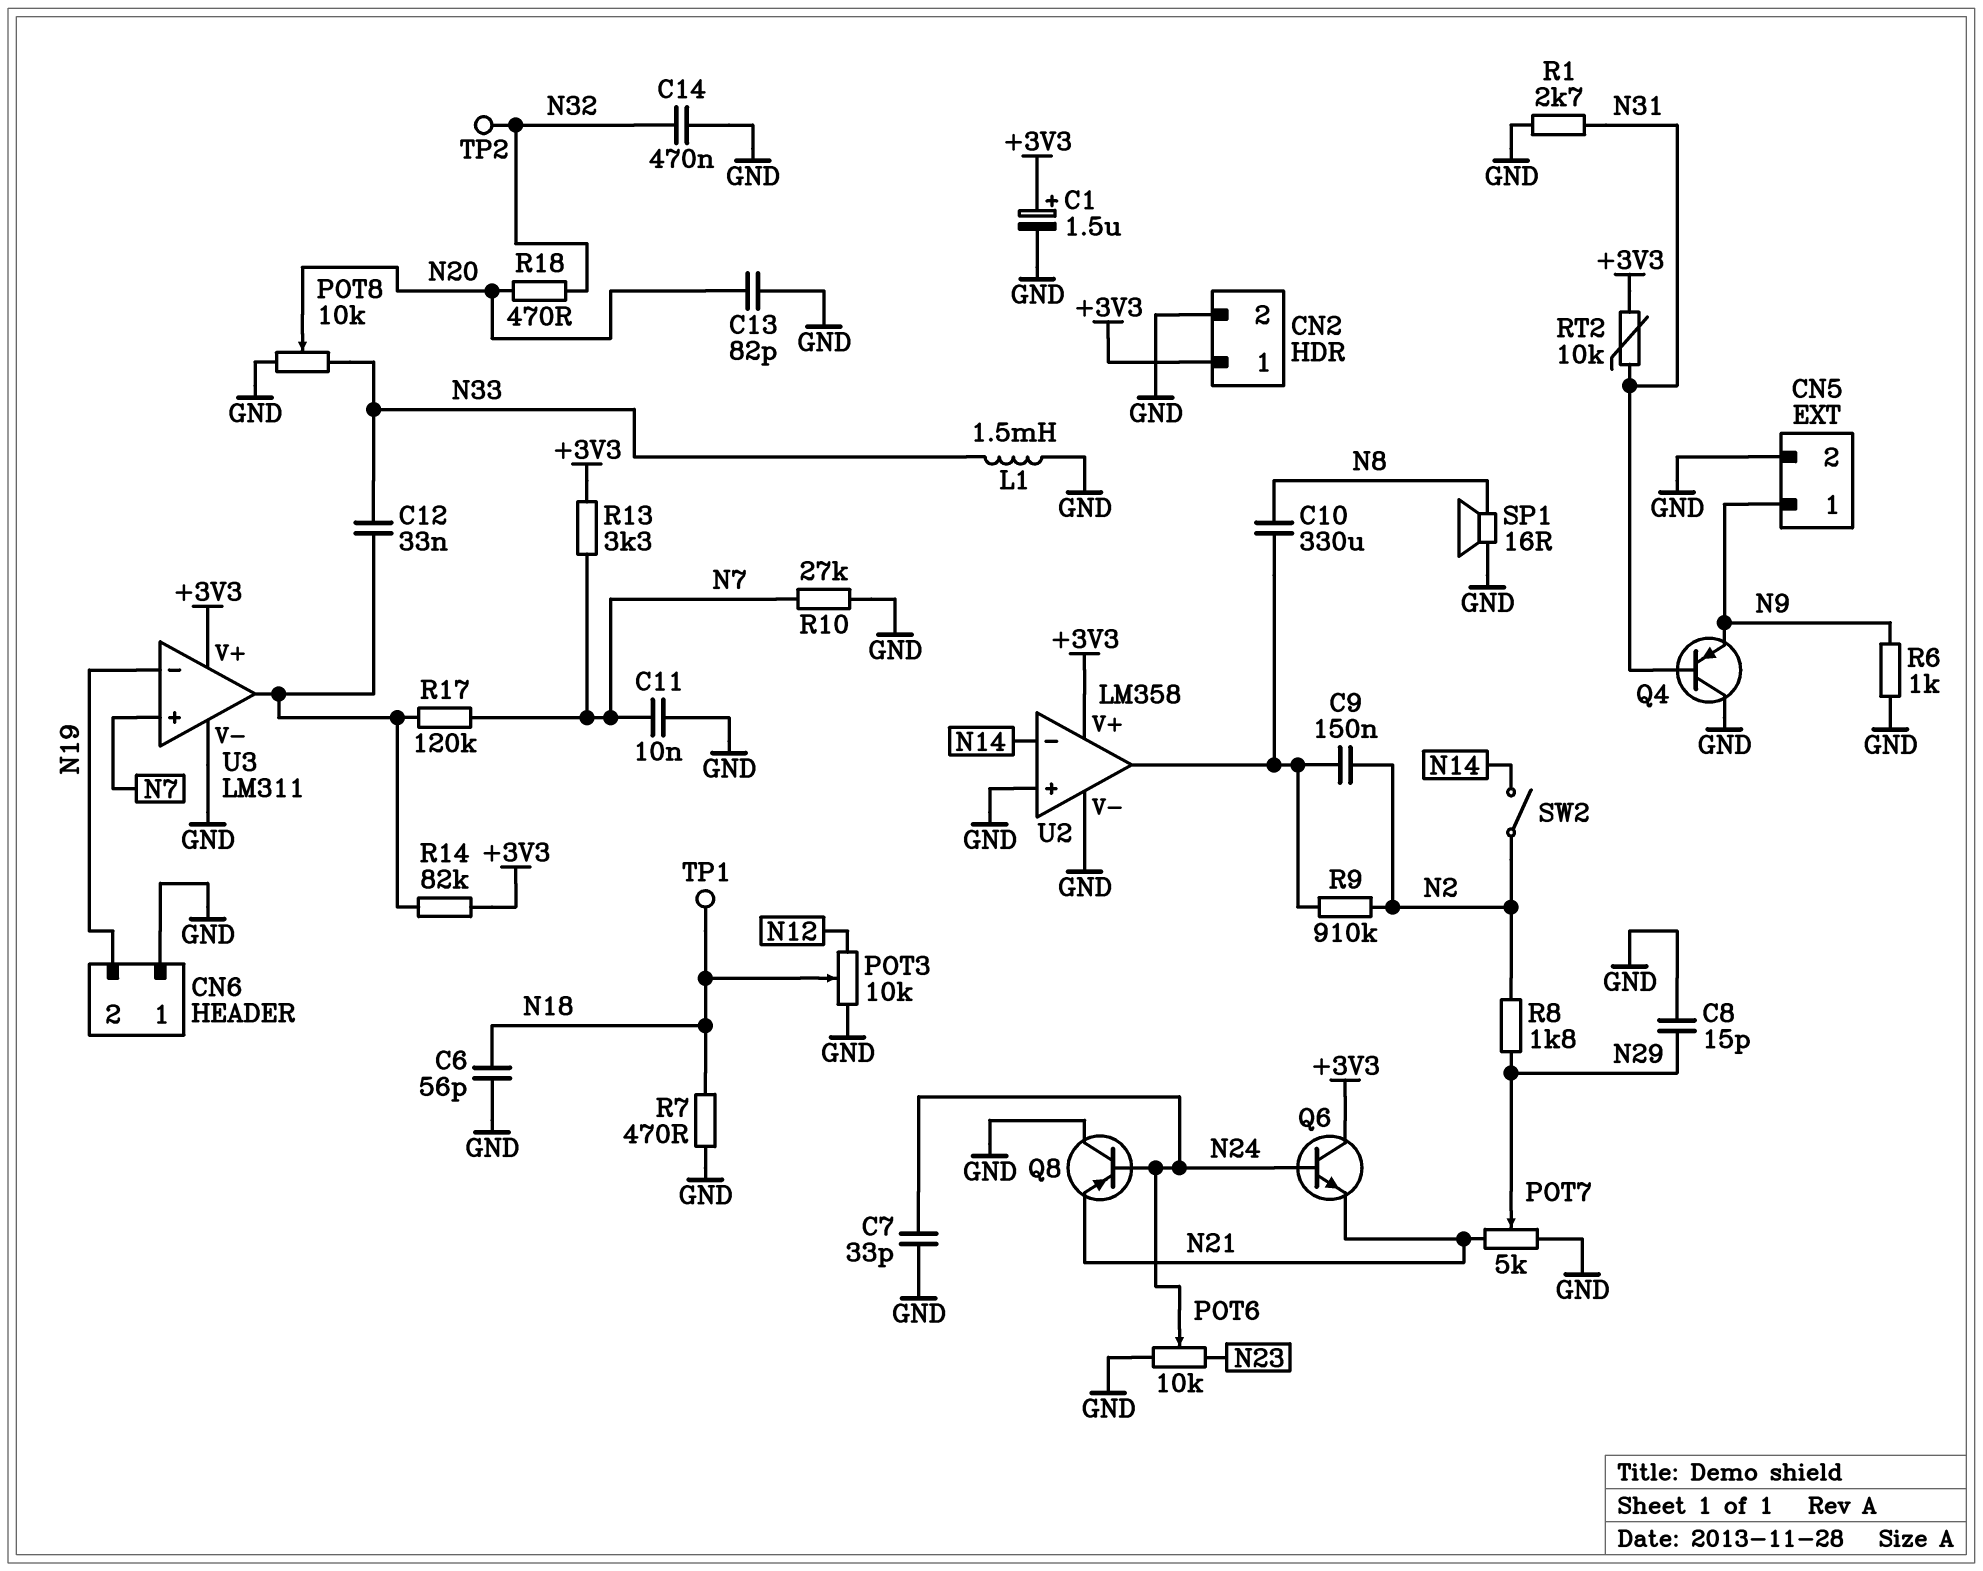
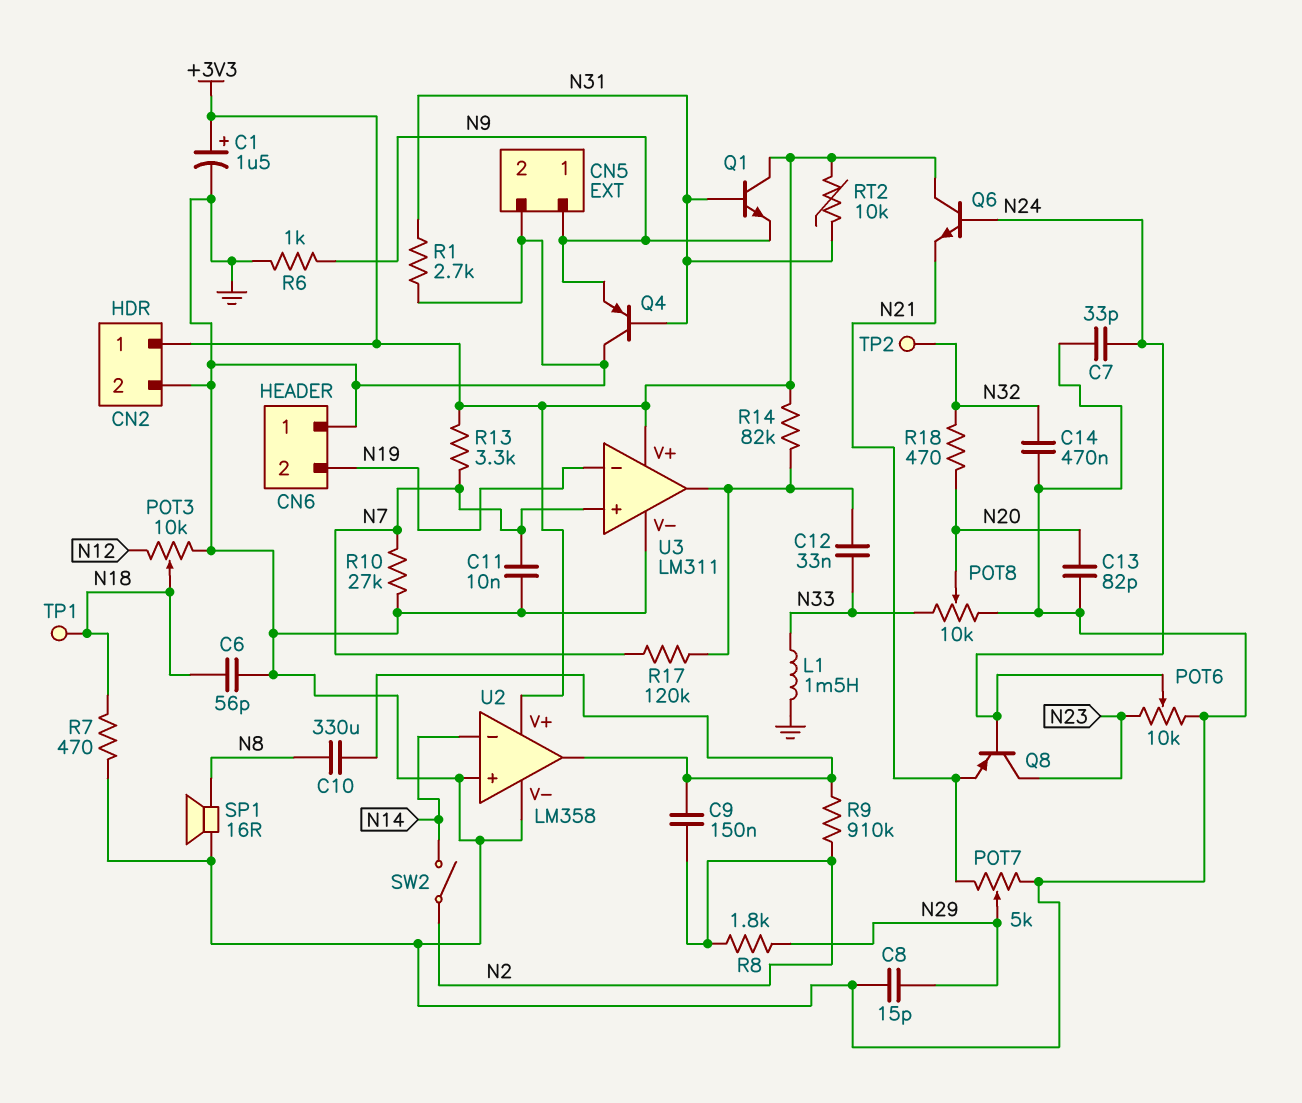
Q1: none -> NPN (B N31, C +3V3, E N9)
Q8: PNP (B N24, C GND, E N21) -> PNP (B N24, C N23, E N21)

